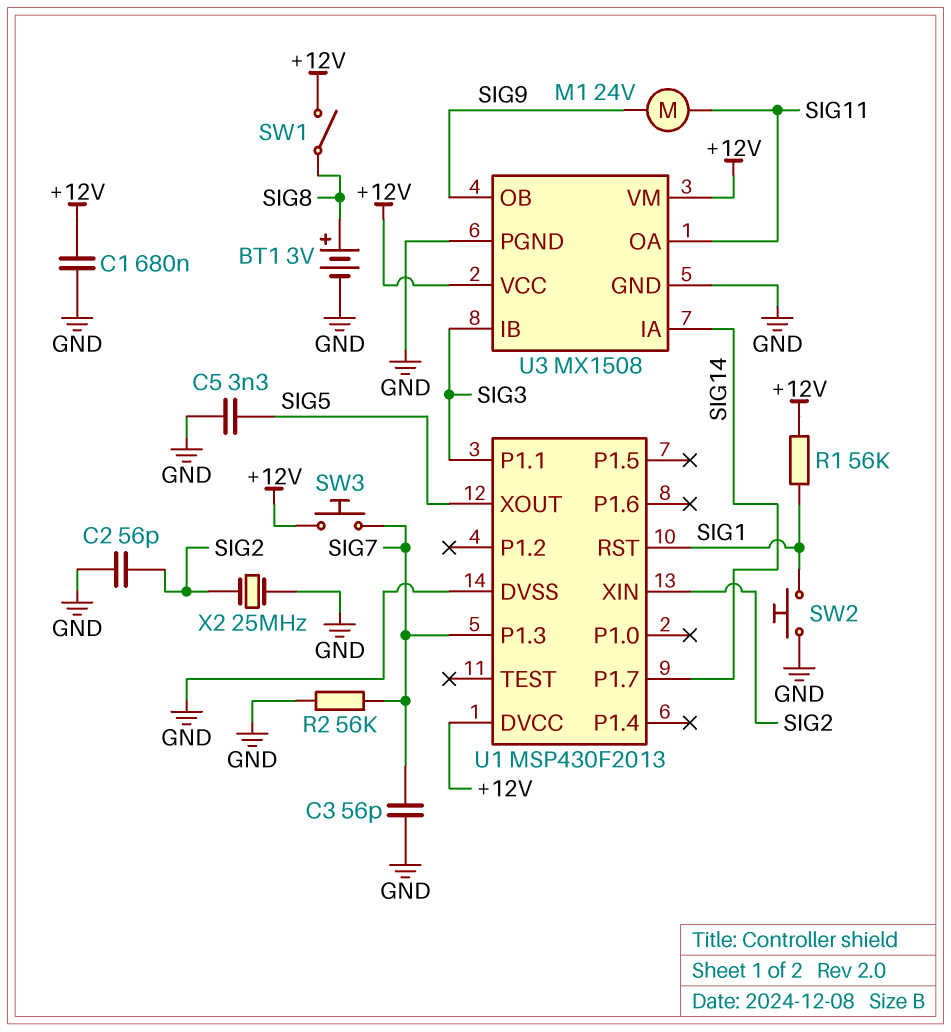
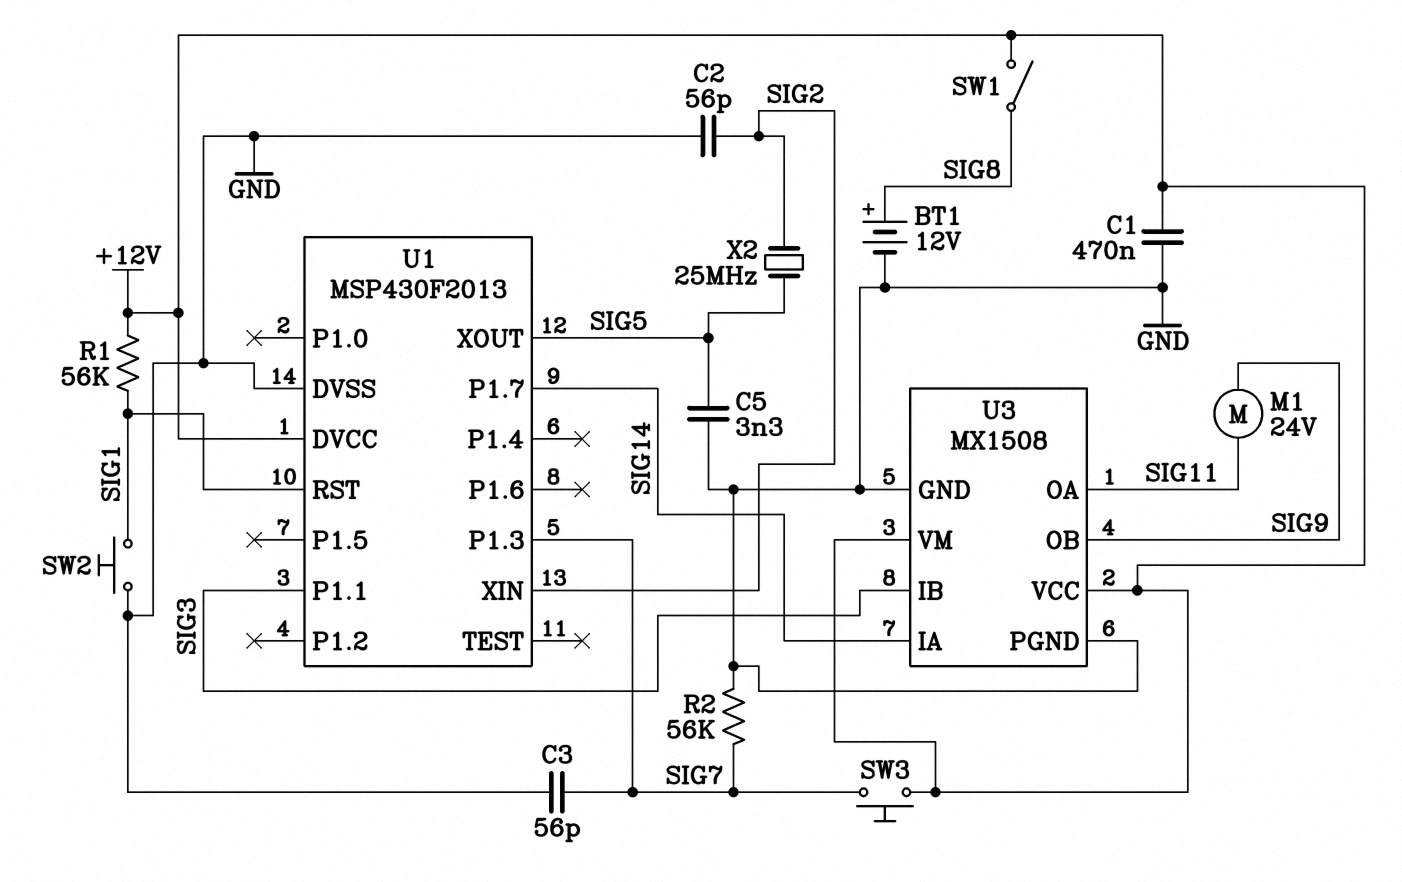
BT1: 3V (plus SIG8, minus GND) -> 12V (plus SIG8, minus GND)
C1: 680nF (+12V, GND) -> 470nF (+12V, GND)
X2: 25MHz (GND, SIG2) -> 25MHz (SIG2, SIG5)

